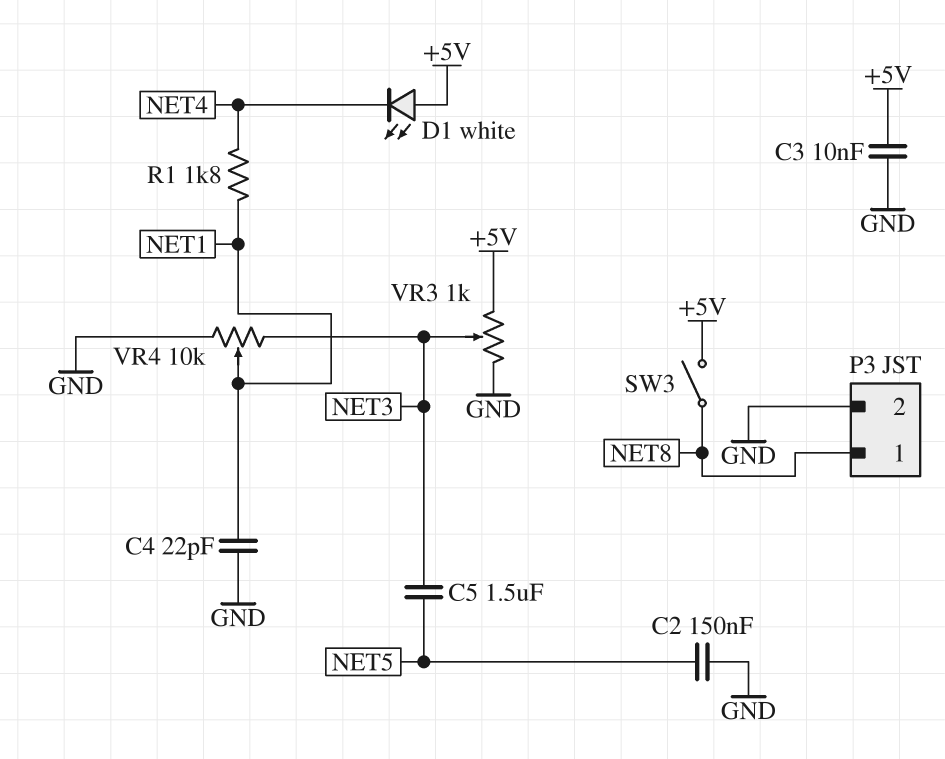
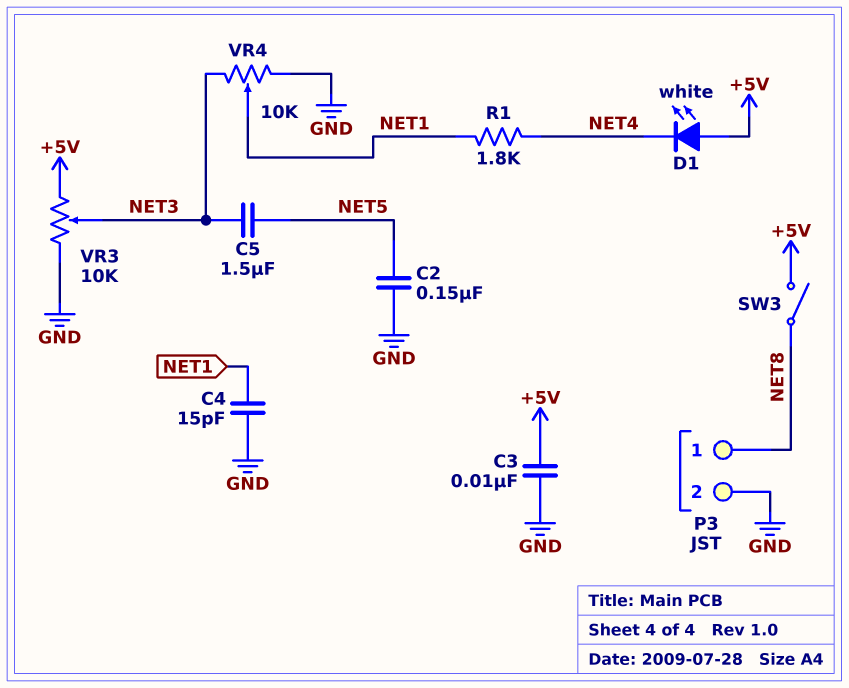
C4: 22pF (GND, NET1) -> 15pF (GND, NET1)
VR3: 1k (+5V, GND, wiper NET3) -> 10k (+5V, GND, wiper NET3)

